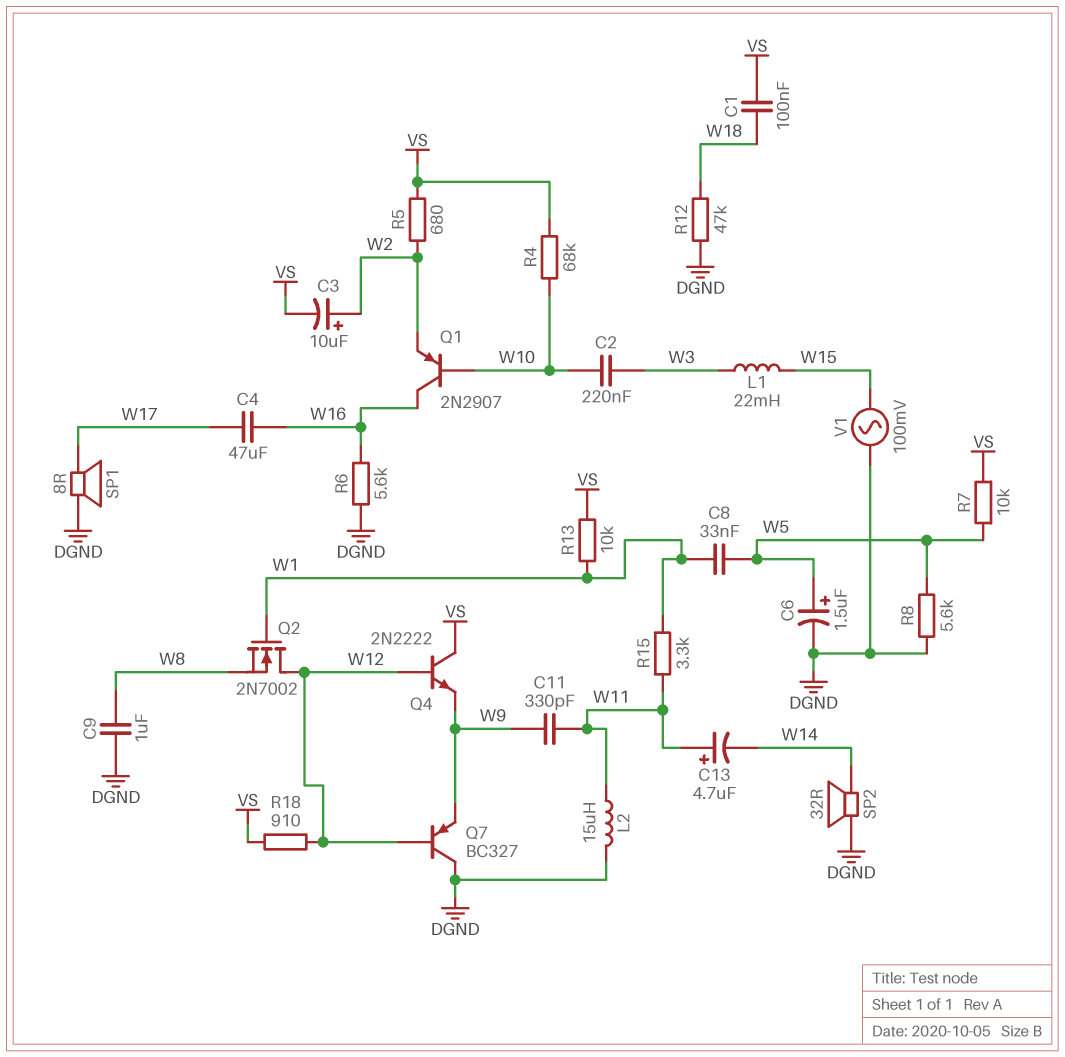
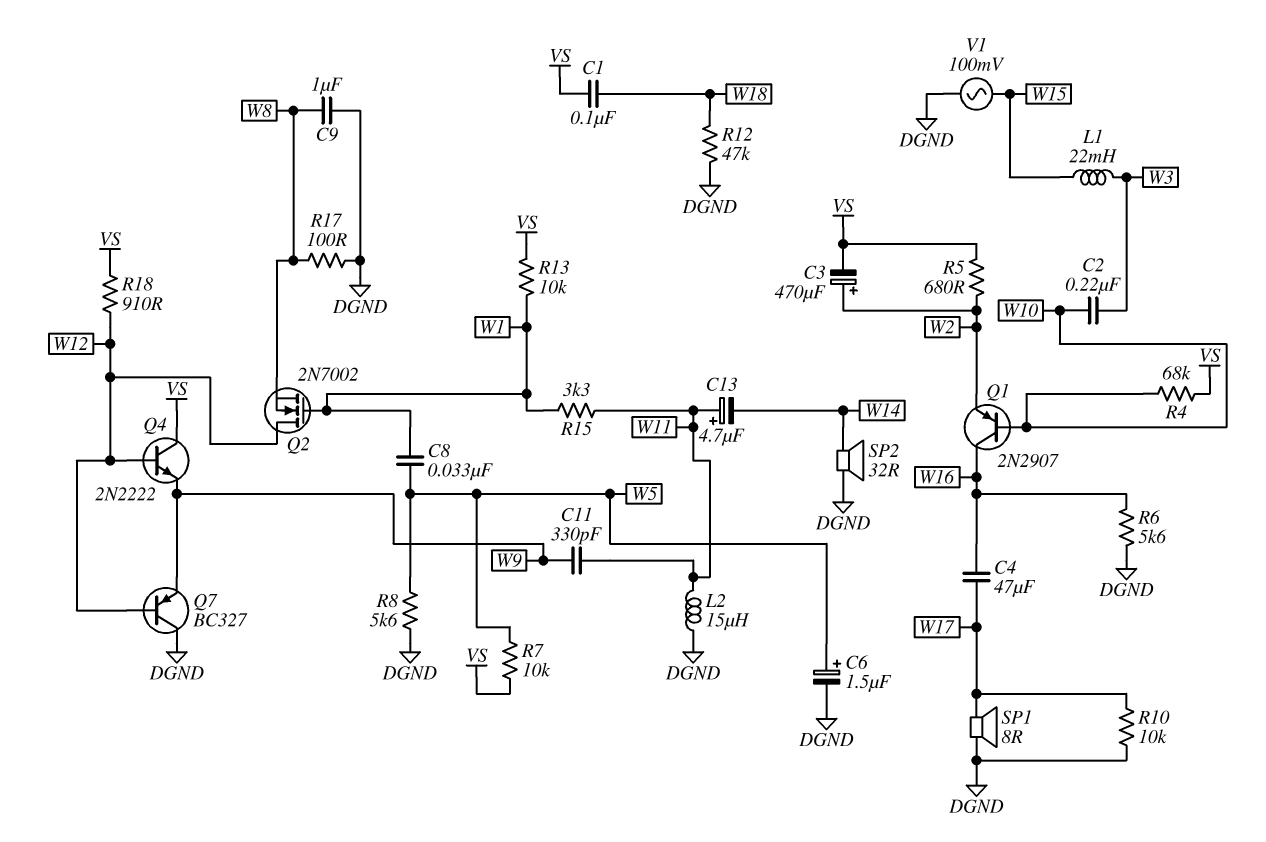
C3: 10uF (plus W2, minus VS) -> 470uF (plus W2, minus VS)
R10: none -> 10k (DGND, W17)
R17: none -> 100 (DGND, W8)

